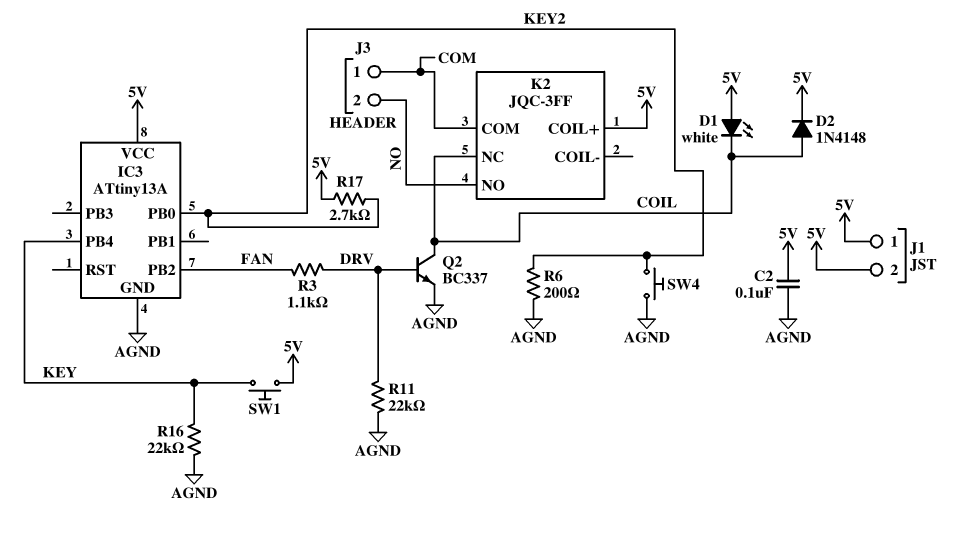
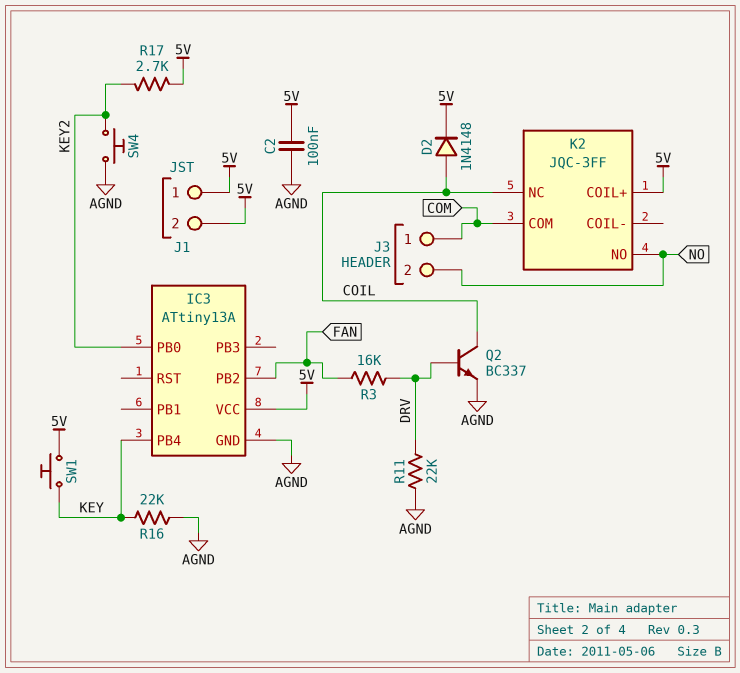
D1: LED white (A 5V, K COIL) -> none
R3: 1.1k (DRV, FAN) -> 16k (DRV, FAN)
R6: 200 (AGND, KEY2) -> none

